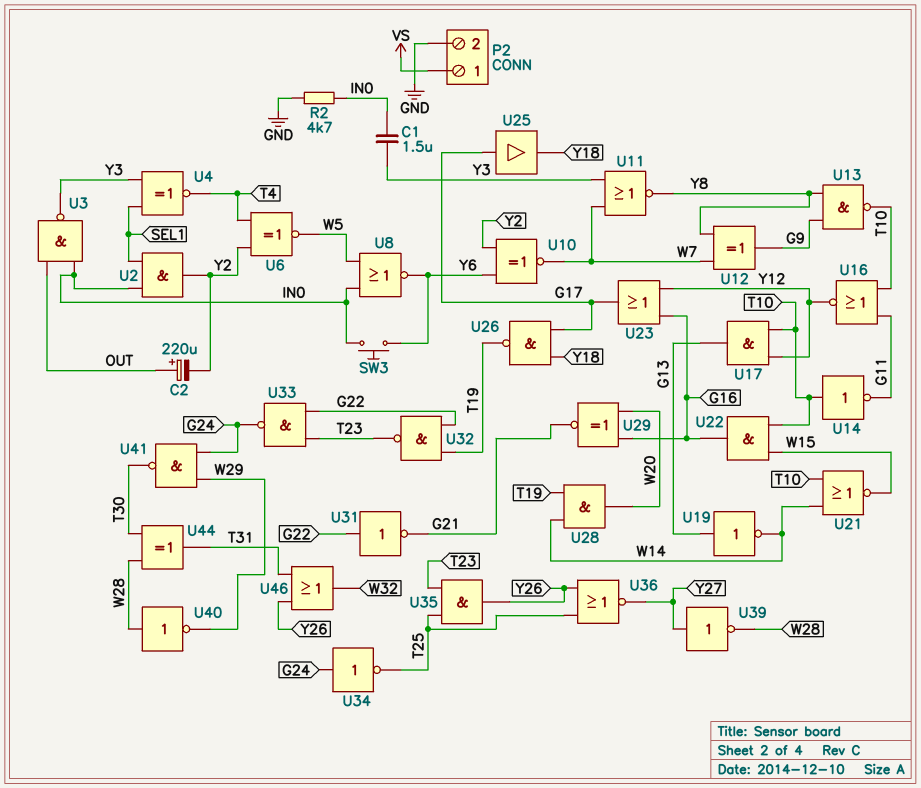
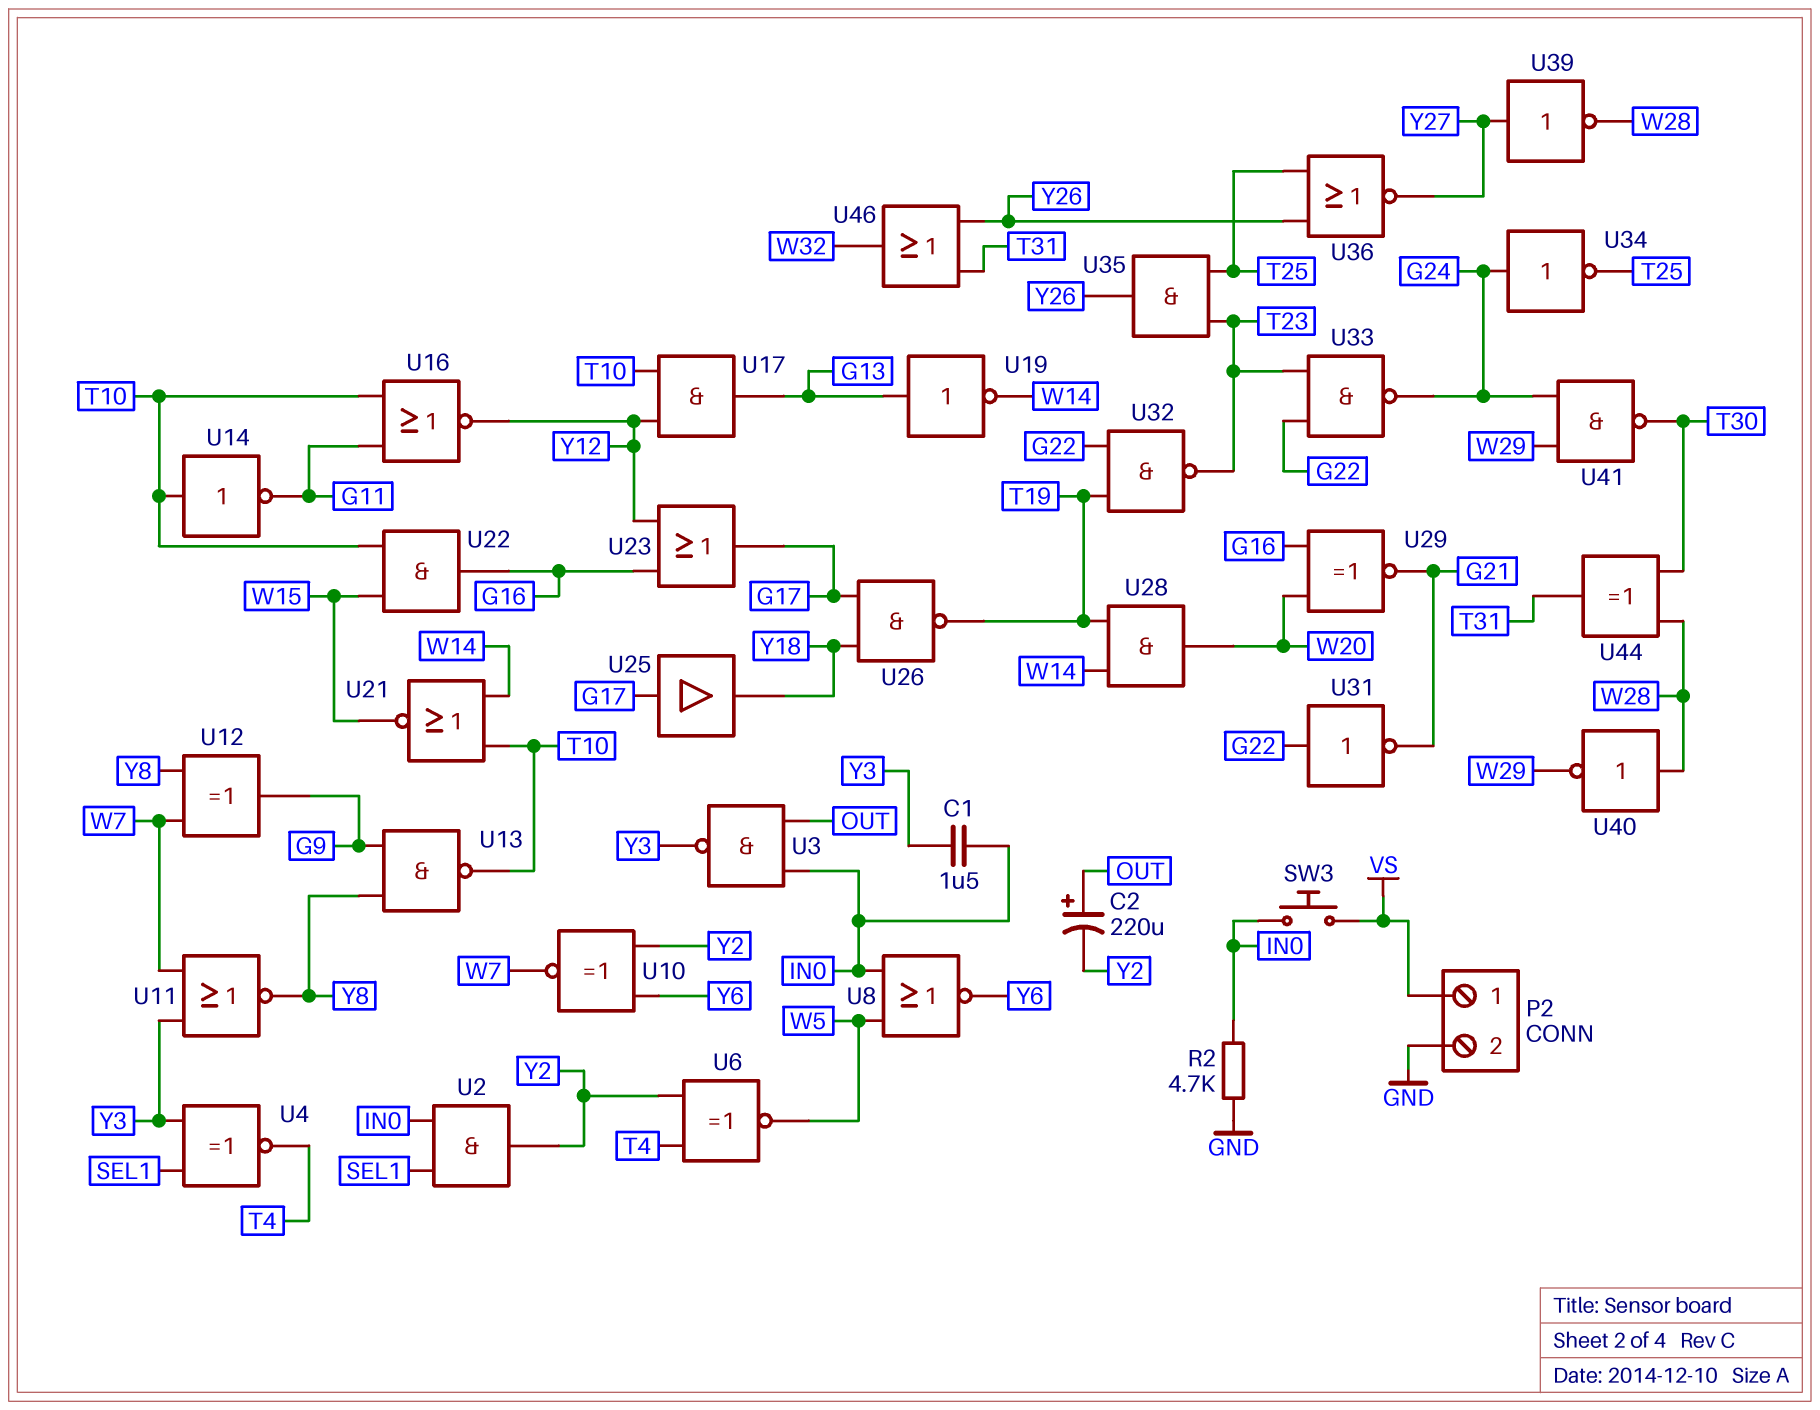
SW3: button (IN0, Y6) -> button (IN0, VS)

